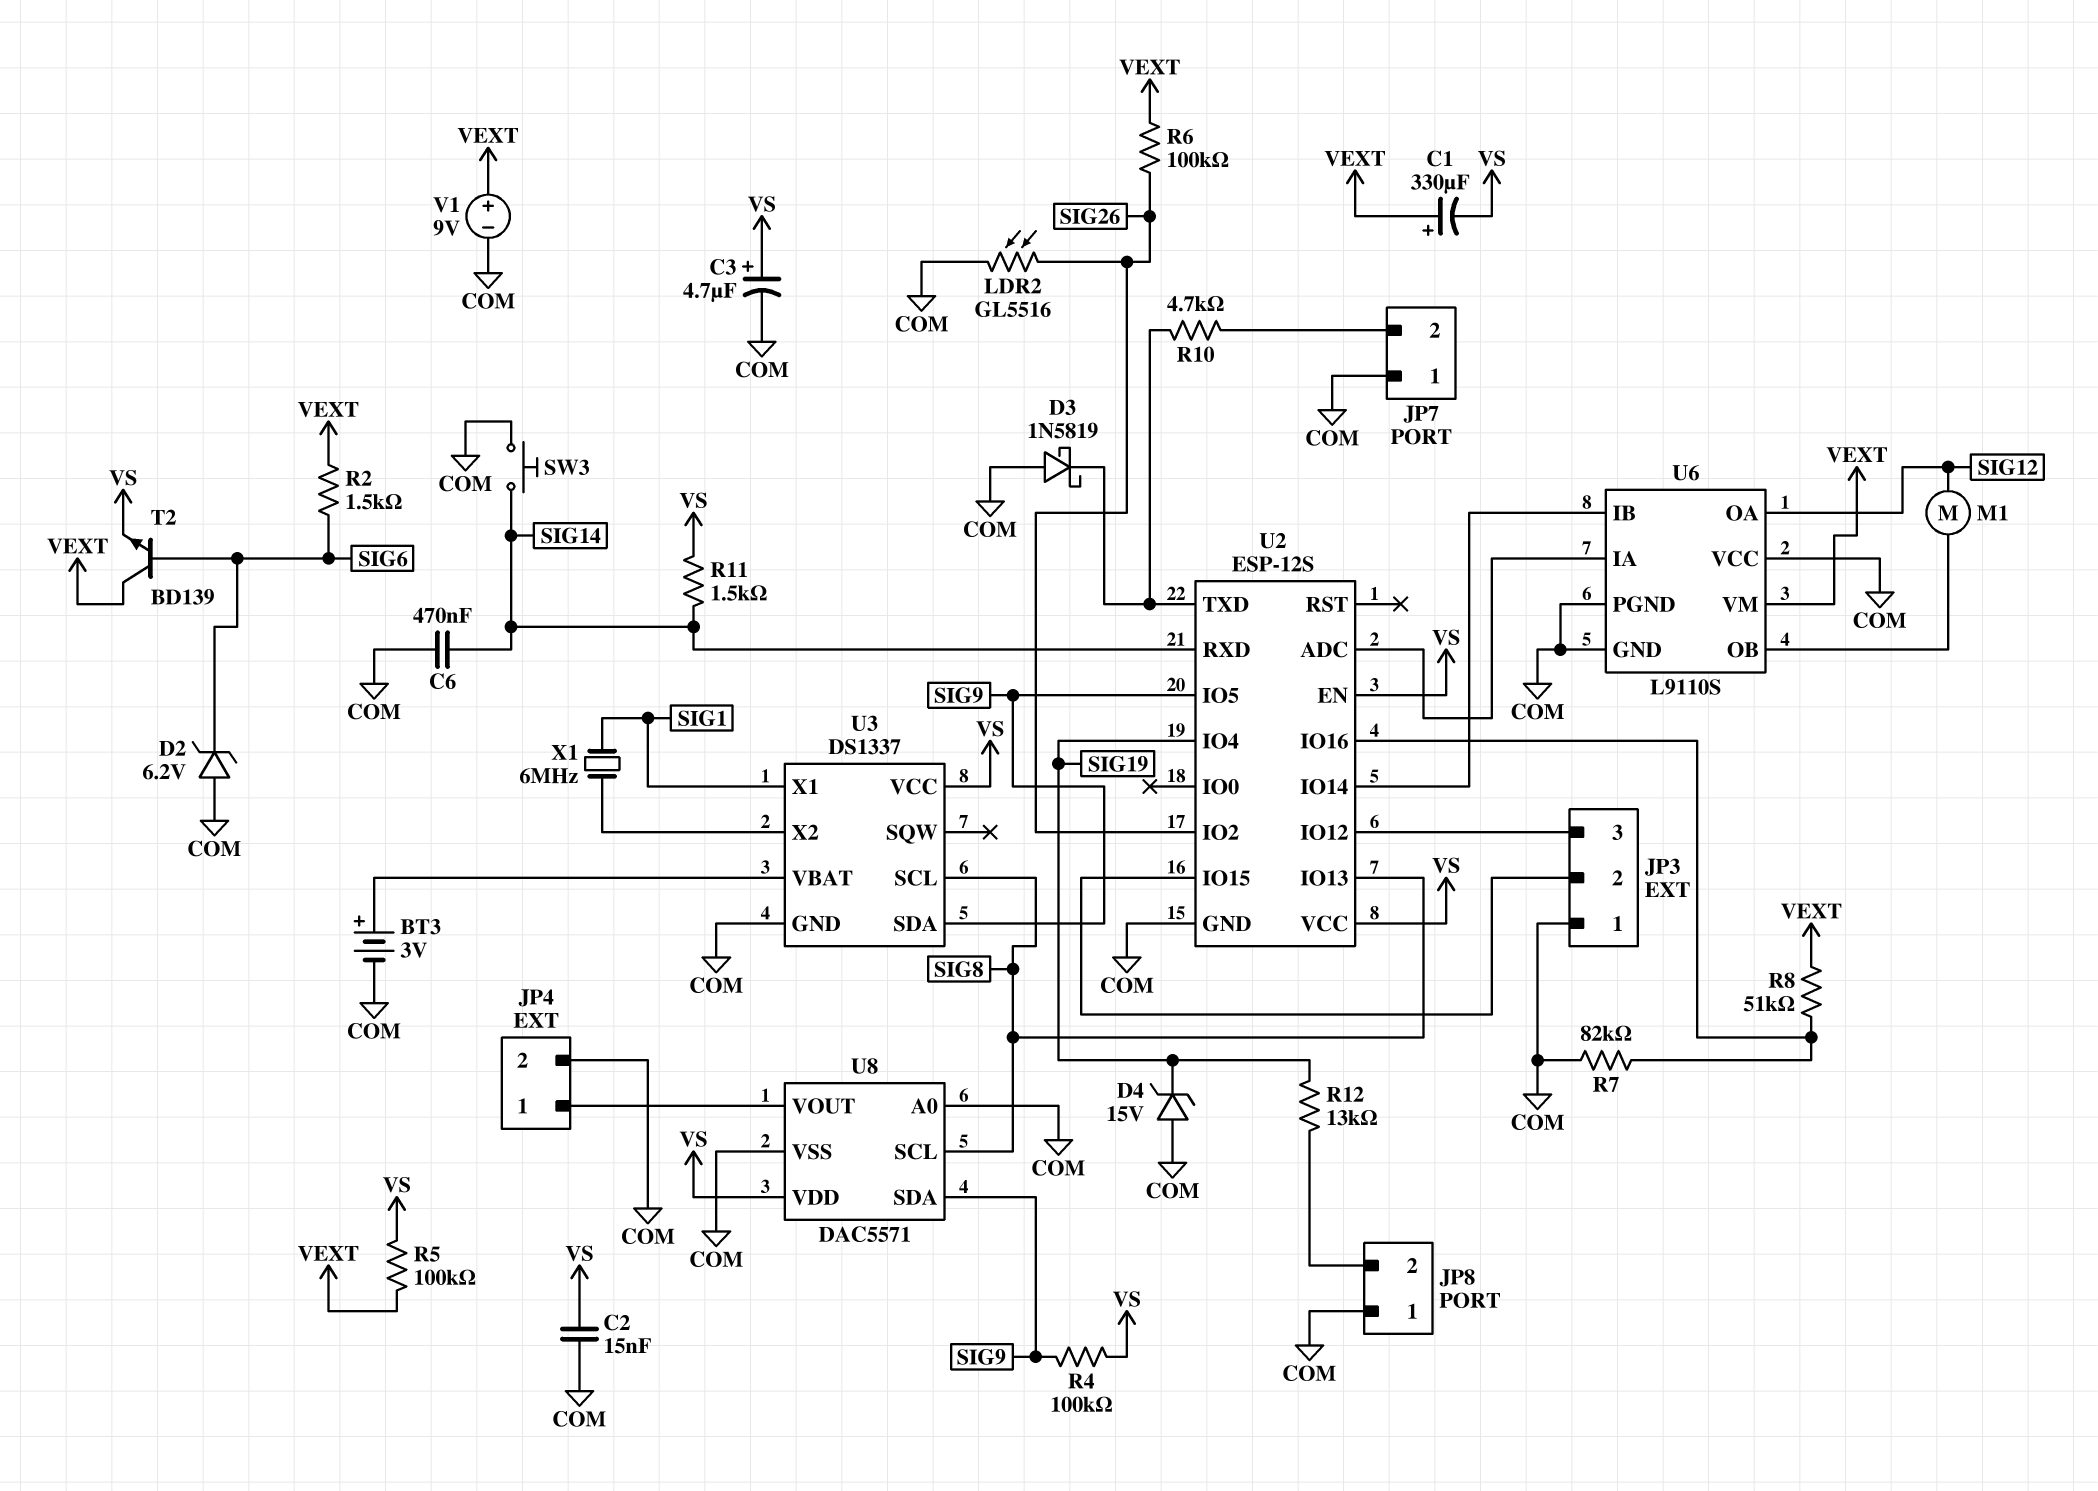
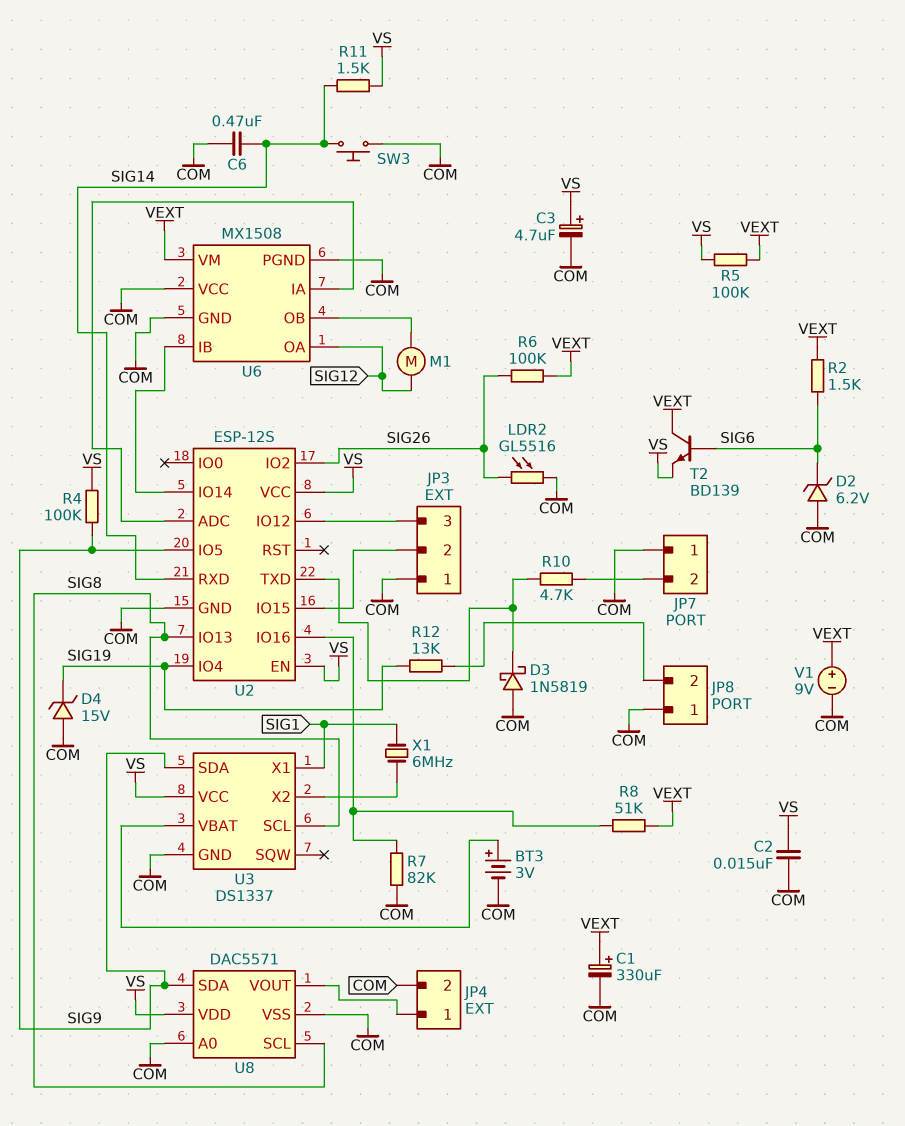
C1: 330uF (plus VEXT, minus VS) -> 330uF (plus VEXT, minus COM)
U6: L9110S -> MX1508

